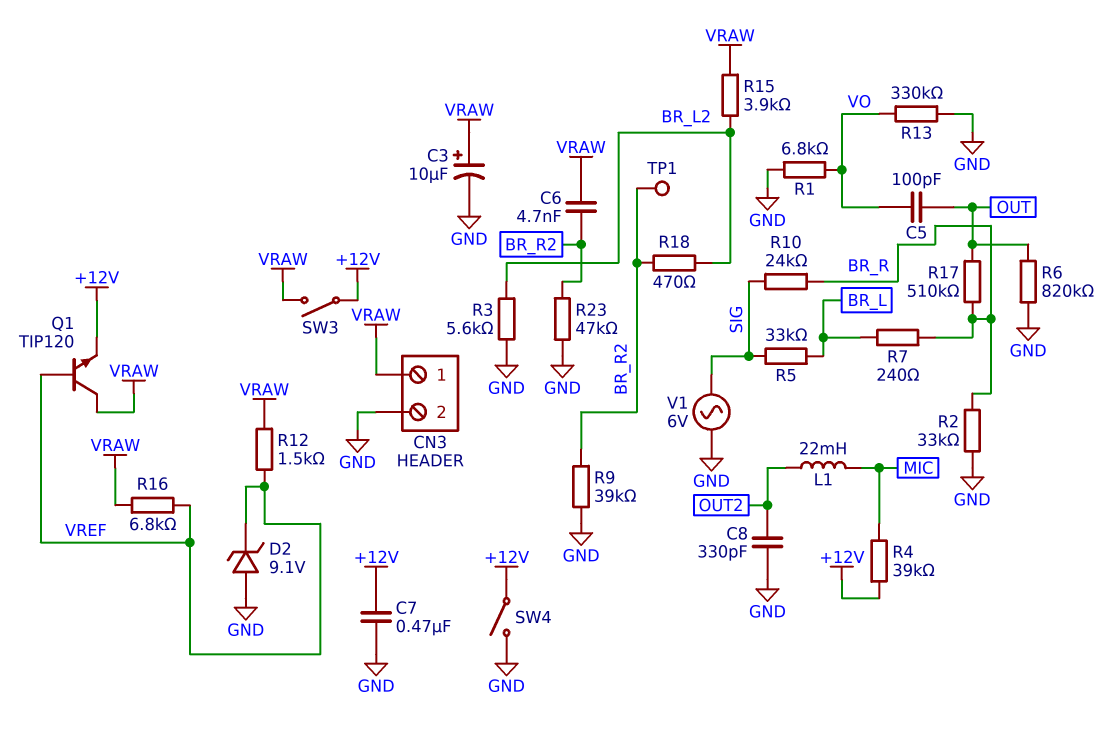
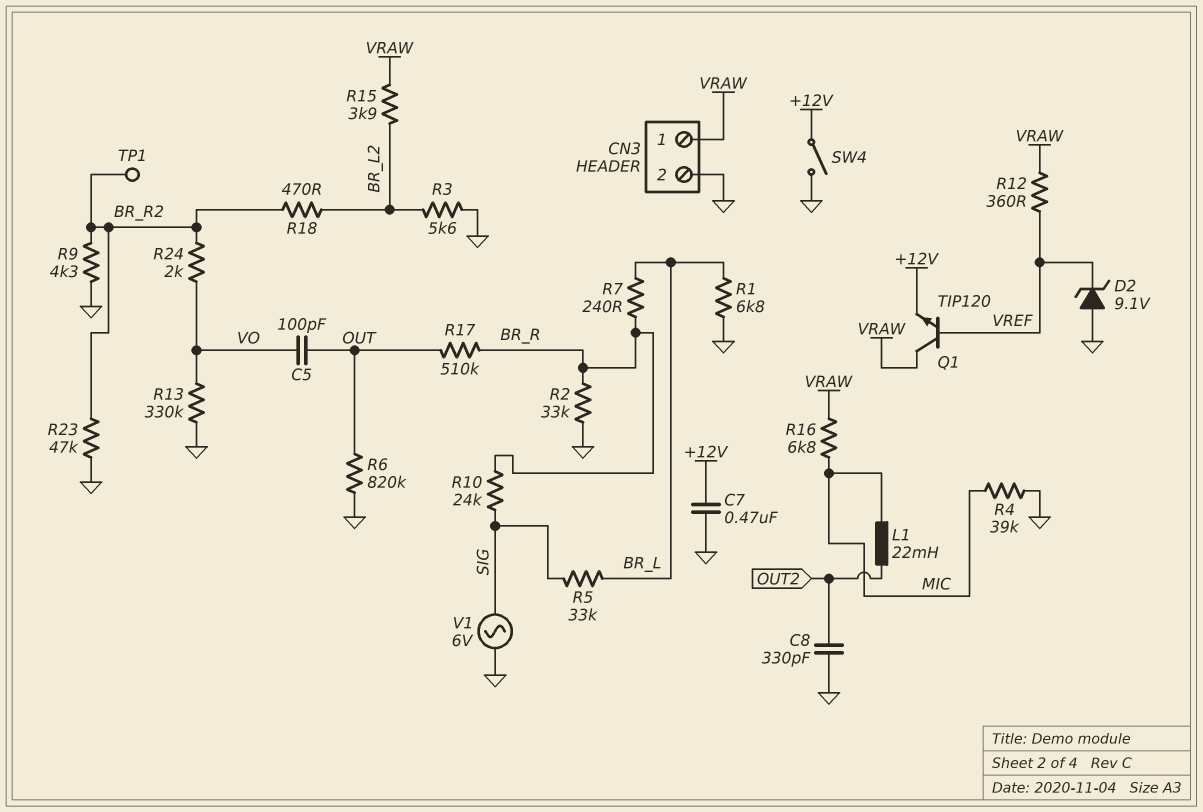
C3: 10uF (plus VRAW, minus GND) -> none
C6: 4.7nF (BR_R2, VRAW) -> none
R1: 6.8k (GND, VO) -> 6.8k (BR_L, GND)
R4: 39k (+12V, MIC) -> 39k (GND, MIC)
R9: 39k (BR_R2, GND) -> 4.3k (BR_R2, GND)
R12: 1.5k (VRAW, VREF) -> 360 (VRAW, VREF)
R16: 6.8k (VRAW, VREF) -> 6.8k (MIC, VRAW)
R24: none -> 2k (BR_R2, VO)
SW3: switch (+12V, VRAW) -> none

